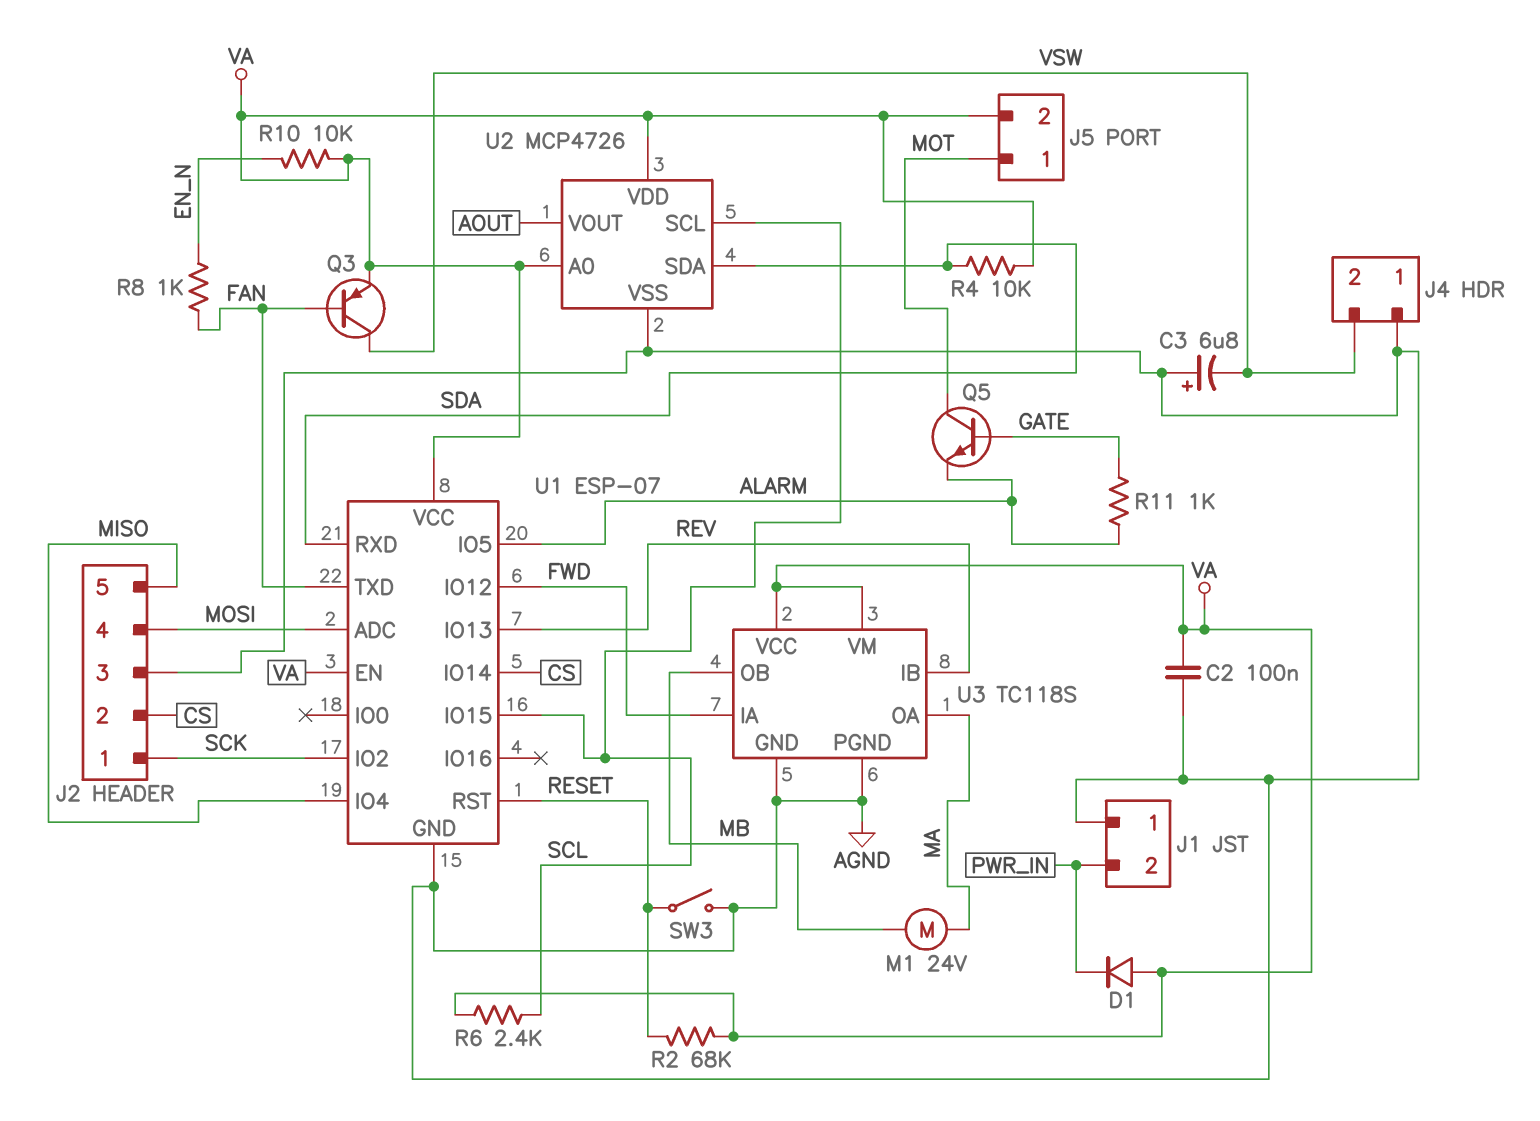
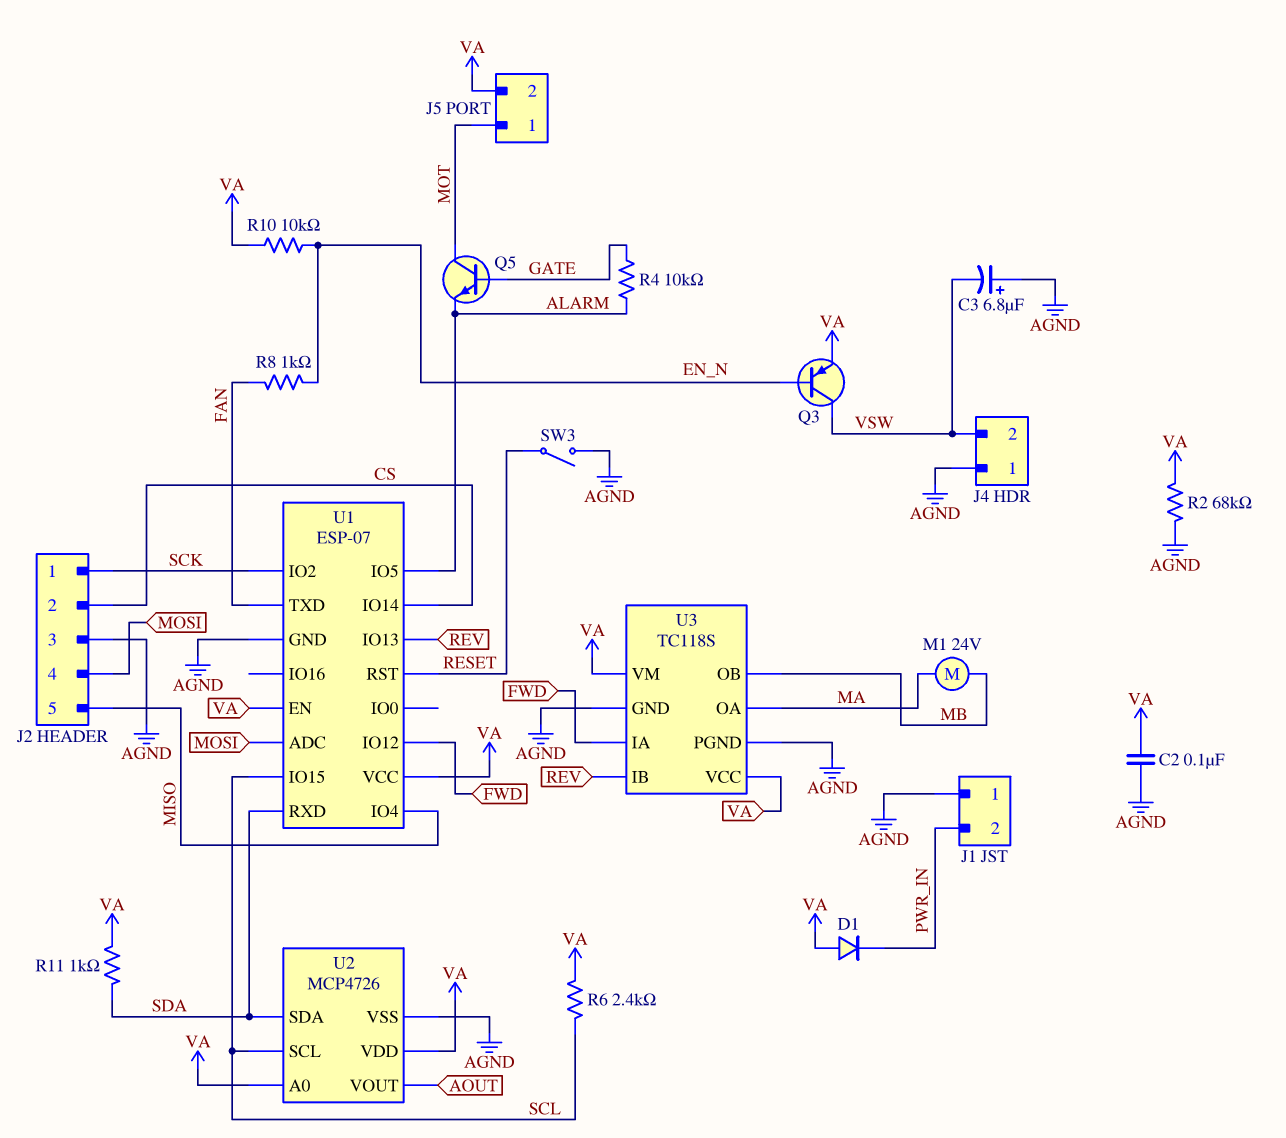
Q3: PNP (B FAN, C VSW, E VA) -> PNP (B EN_N, C VSW, E VA)
R2: 68k (RESET, VA) -> 68k (AGND, VA)
R4: 10k (SDA, VA) -> 10k (ALARM, GATE)
R11: 1k (ALARM, GATE) -> 1k (SDA, VA)

